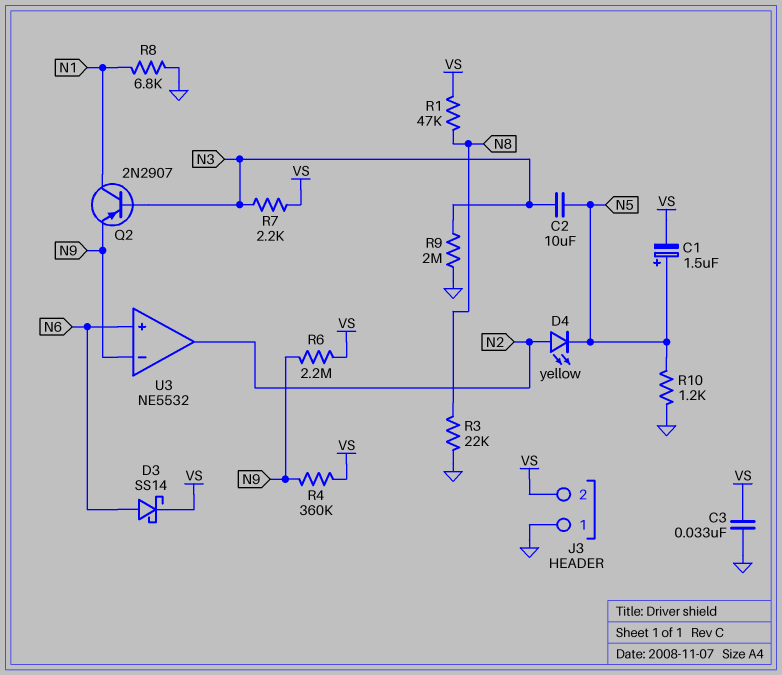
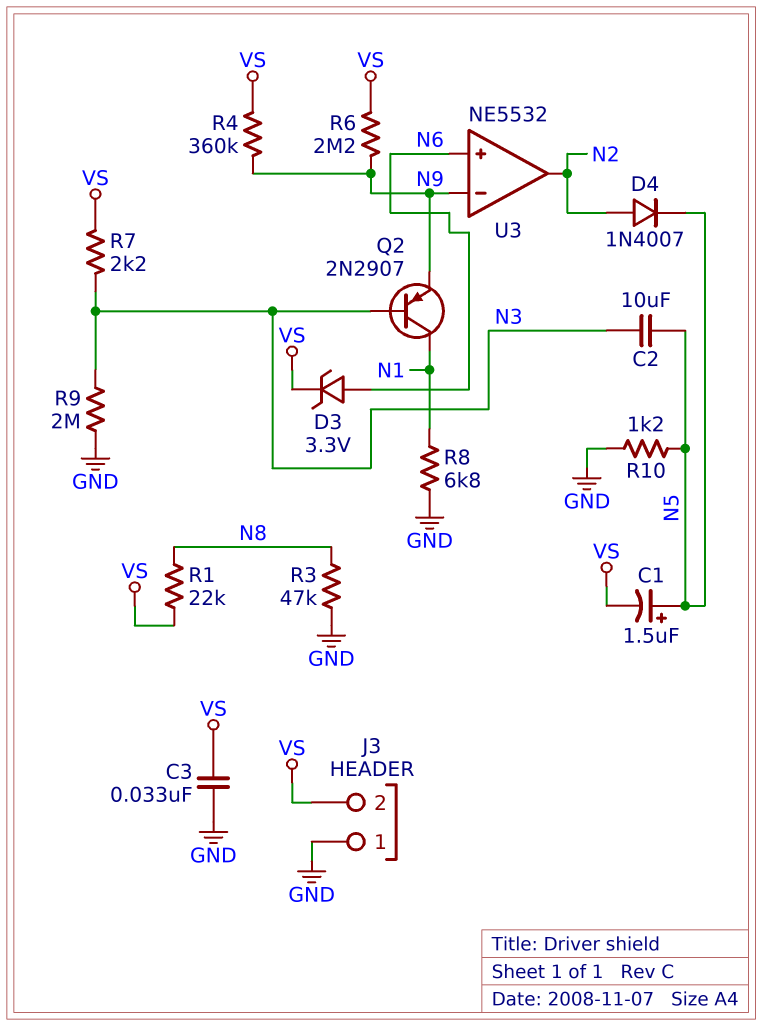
D3: schottky SS14 (A N6, K VS) -> zener 3.3V (A N6, K VS)
D4: LED yellow (A N2, K N5) -> diode 1N4007 (A N2, K N5)
R1: 47k (N8, VS) -> 22k (N8, VS)
R3: 22k (GND, N8) -> 47k (GND, N8)

